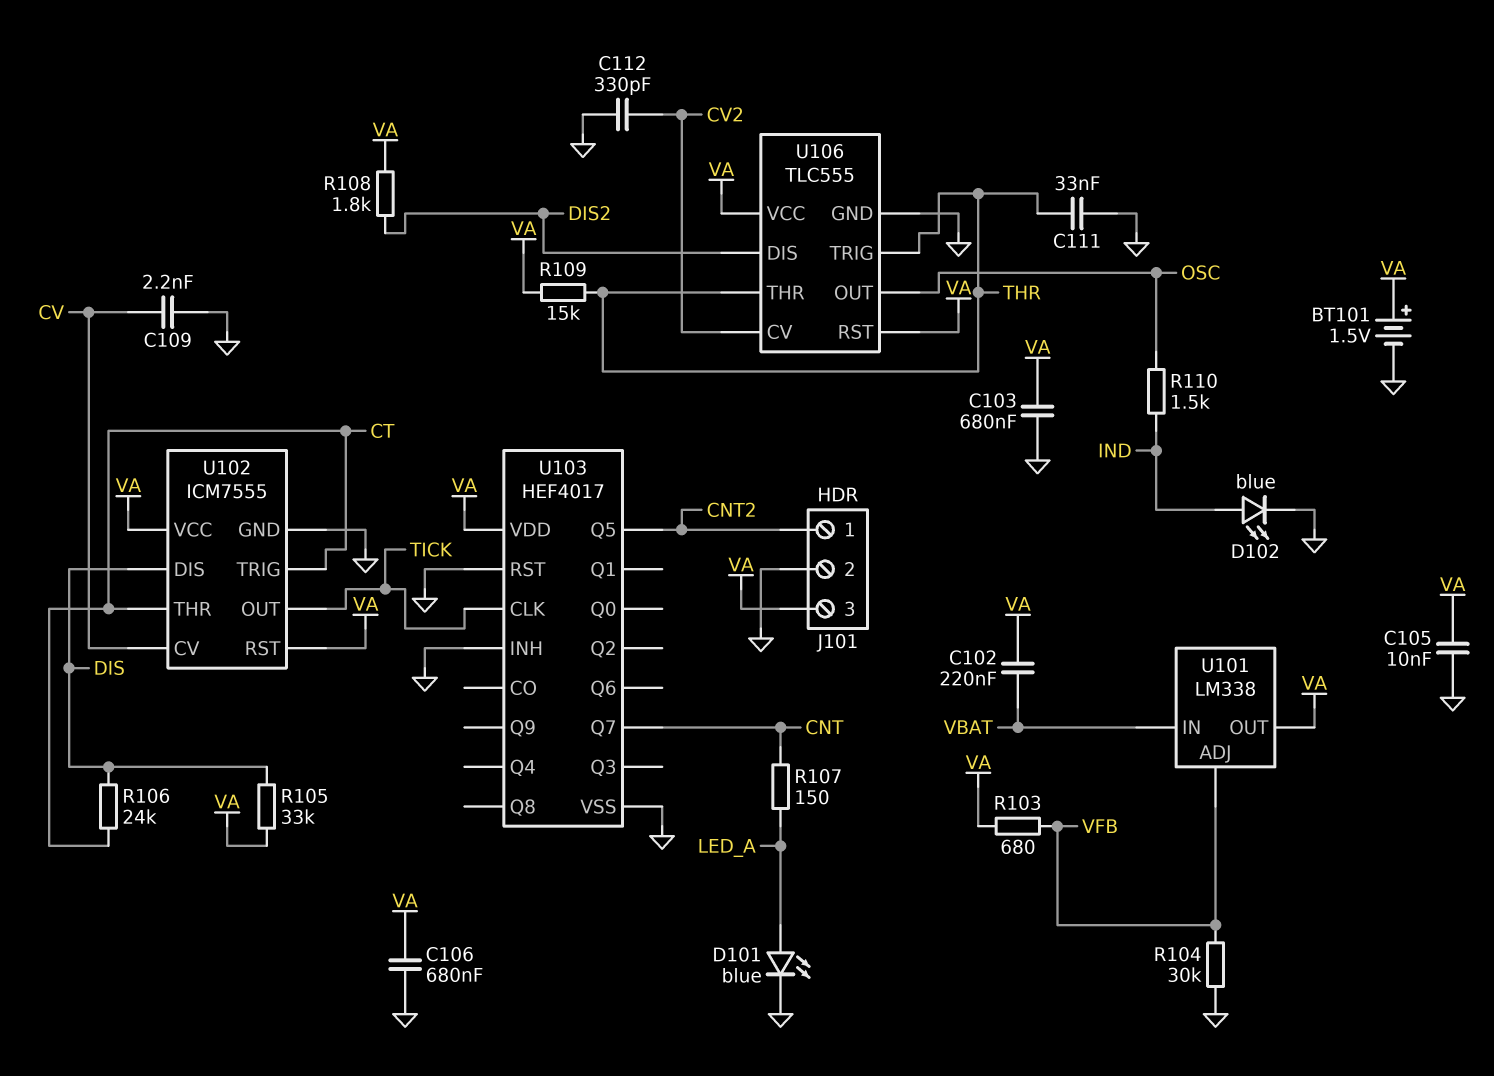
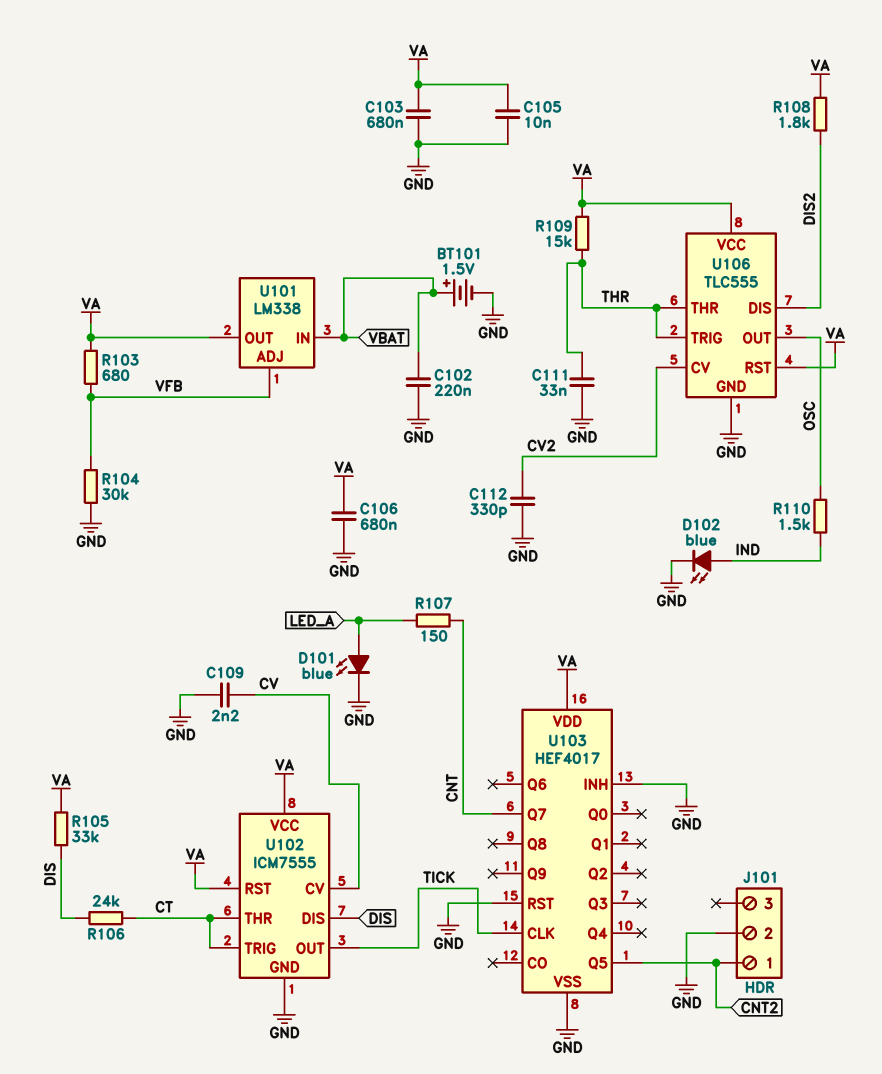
BT101: 1.5V (plus VA, minus GND) -> 1.5V (plus VBAT, minus GND)
C102: 220nF (VA, VBAT) -> 220nF (GND, VBAT)
J101 pin 3: VA -> none

